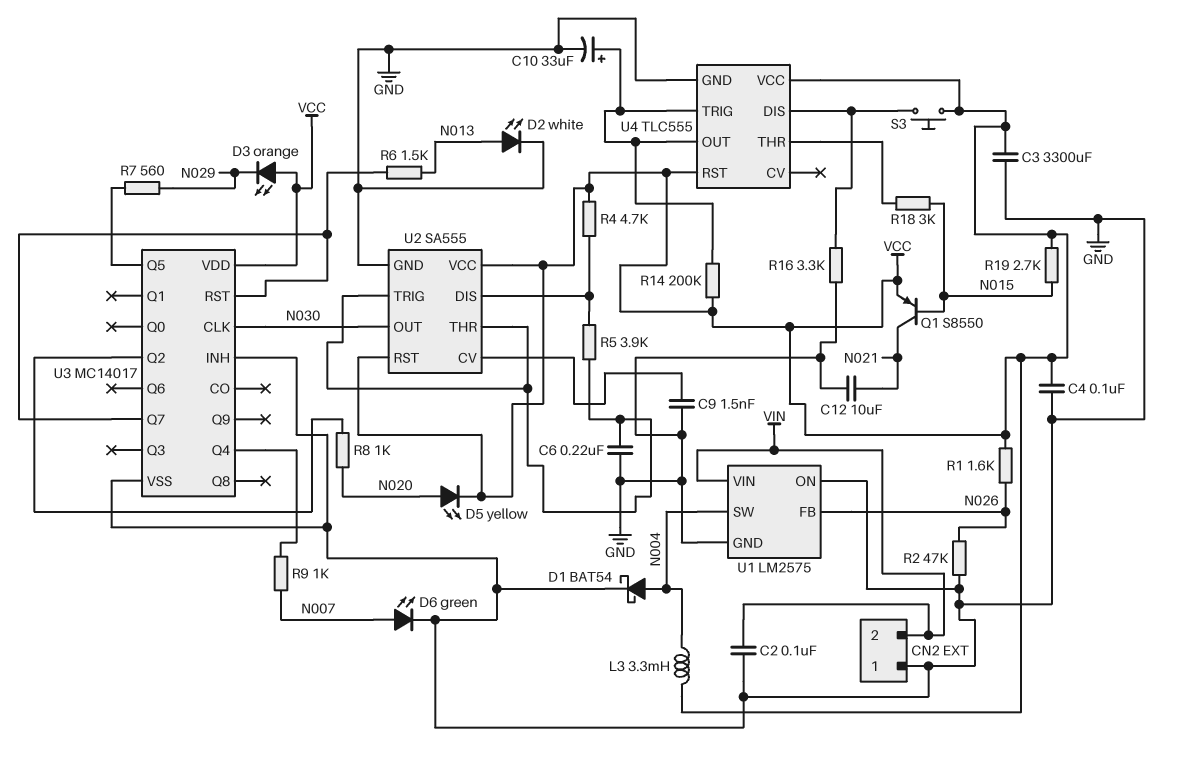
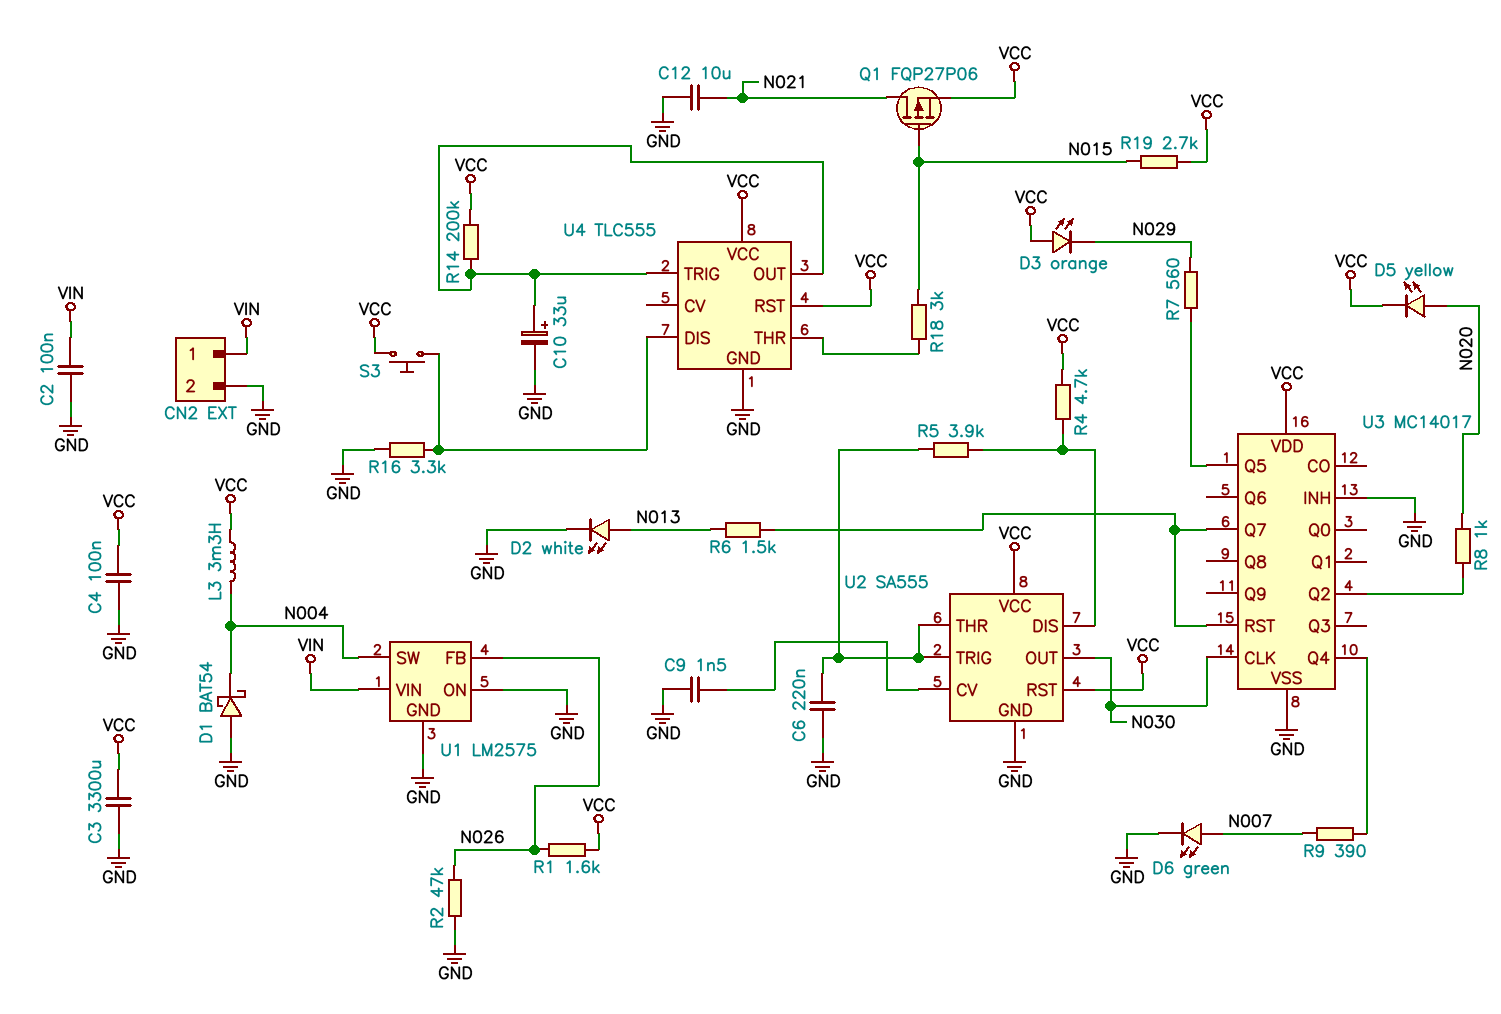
CN2 pin 1: GND -> VIN
CN2 pin 2: VIN -> GND
D1: schottky BAT54 (A N004, K GND) -> schottky BAT54 (A GND, K N004)
Q1: PNP S8550 (B N015, C N021, E VCC) -> PMOS FQP27P06 (G N015, D N021, S VCC)
R9: 1k (N007, U3/Q4) -> 390 (N007, U3/Q4)

